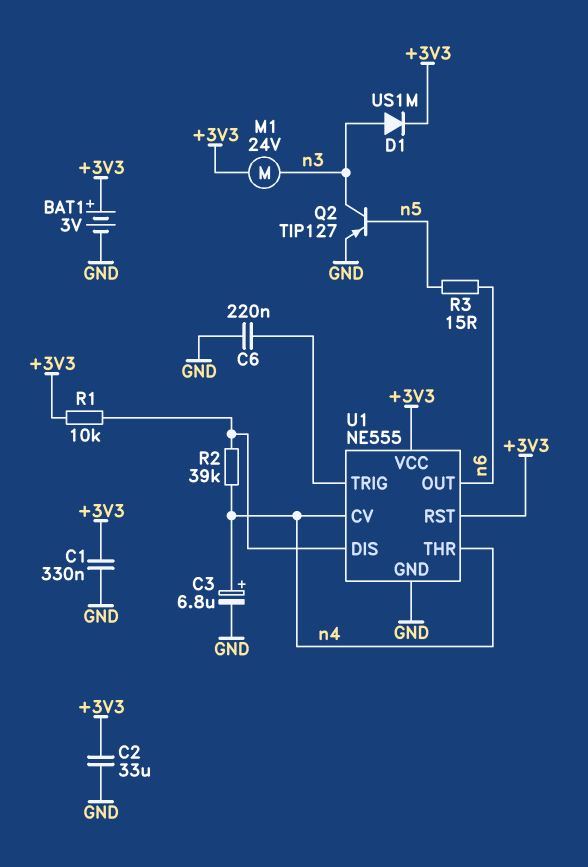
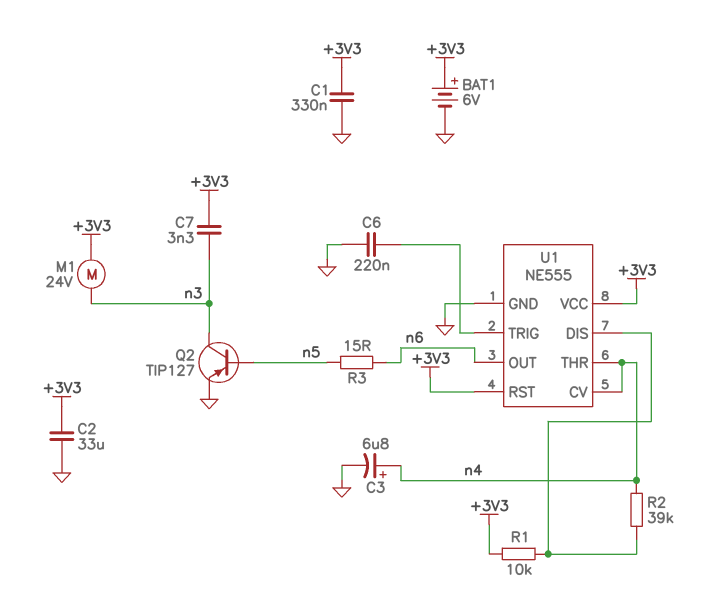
BAT1: 3V (plus +3V3, minus GND) -> 6V (plus +3V3, minus GND)
C7: none -> 3.3nF (+3V3, n3)
D1: diode US1M (A n3, K +3V3) -> none

